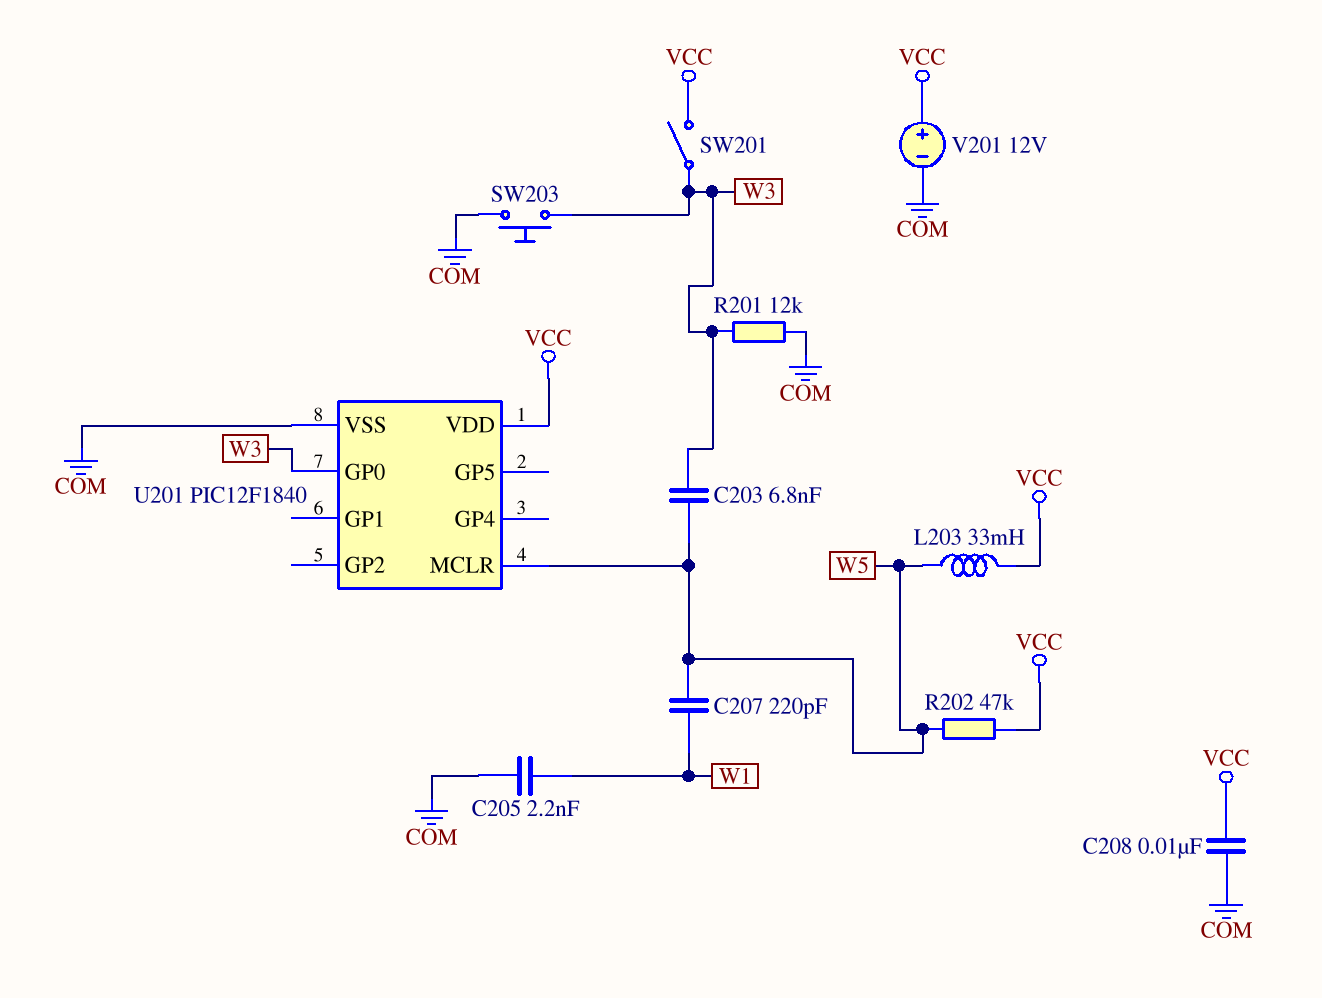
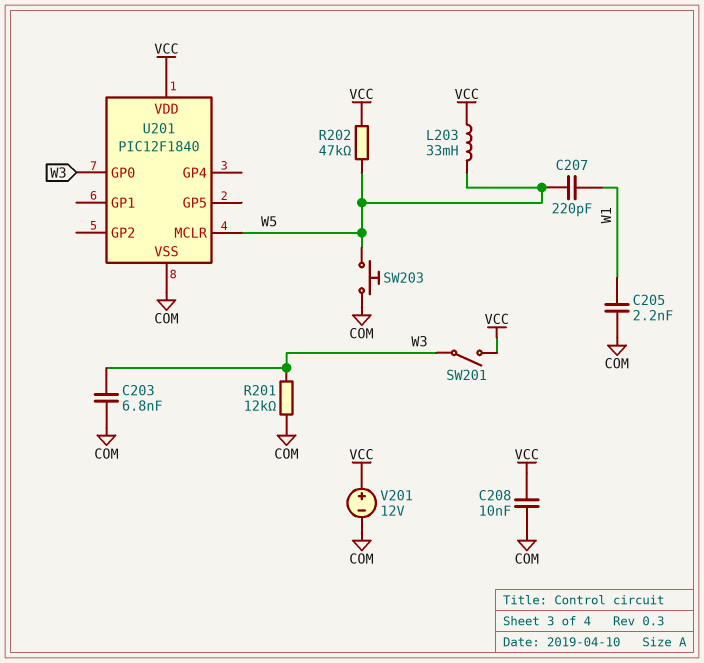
C203: 6.8nF (W3, W5) -> 6.8nF (COM, W3)
SW203: button (COM, W3) -> button (COM, W5)

